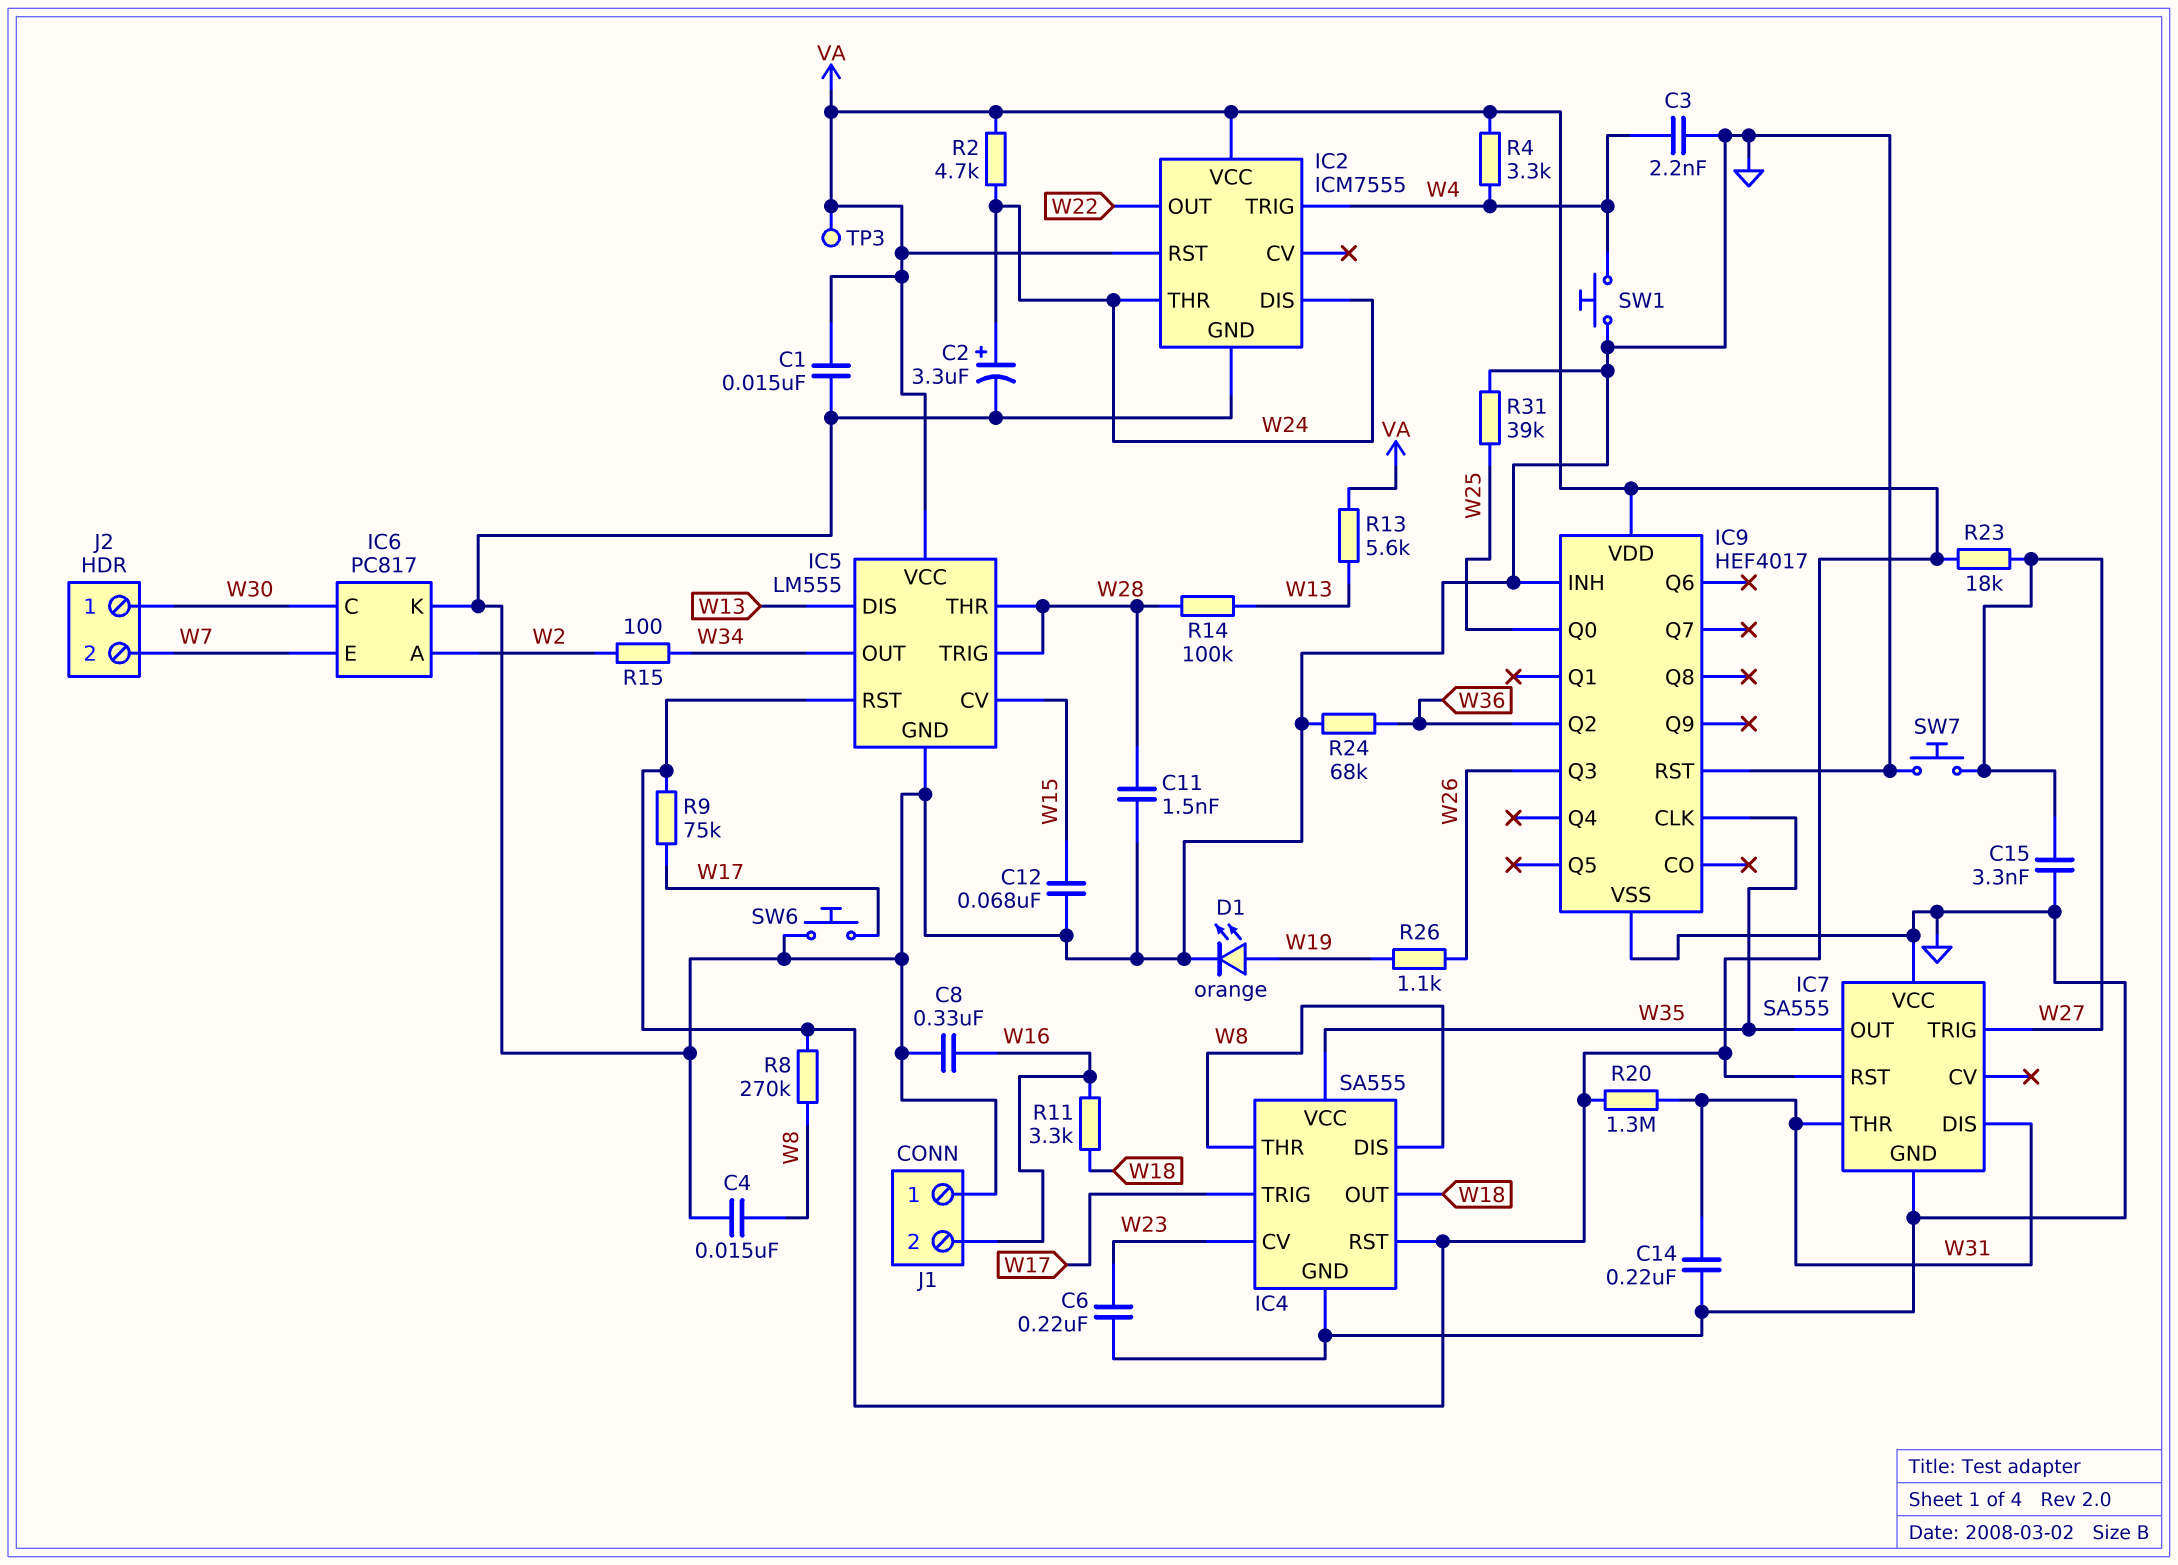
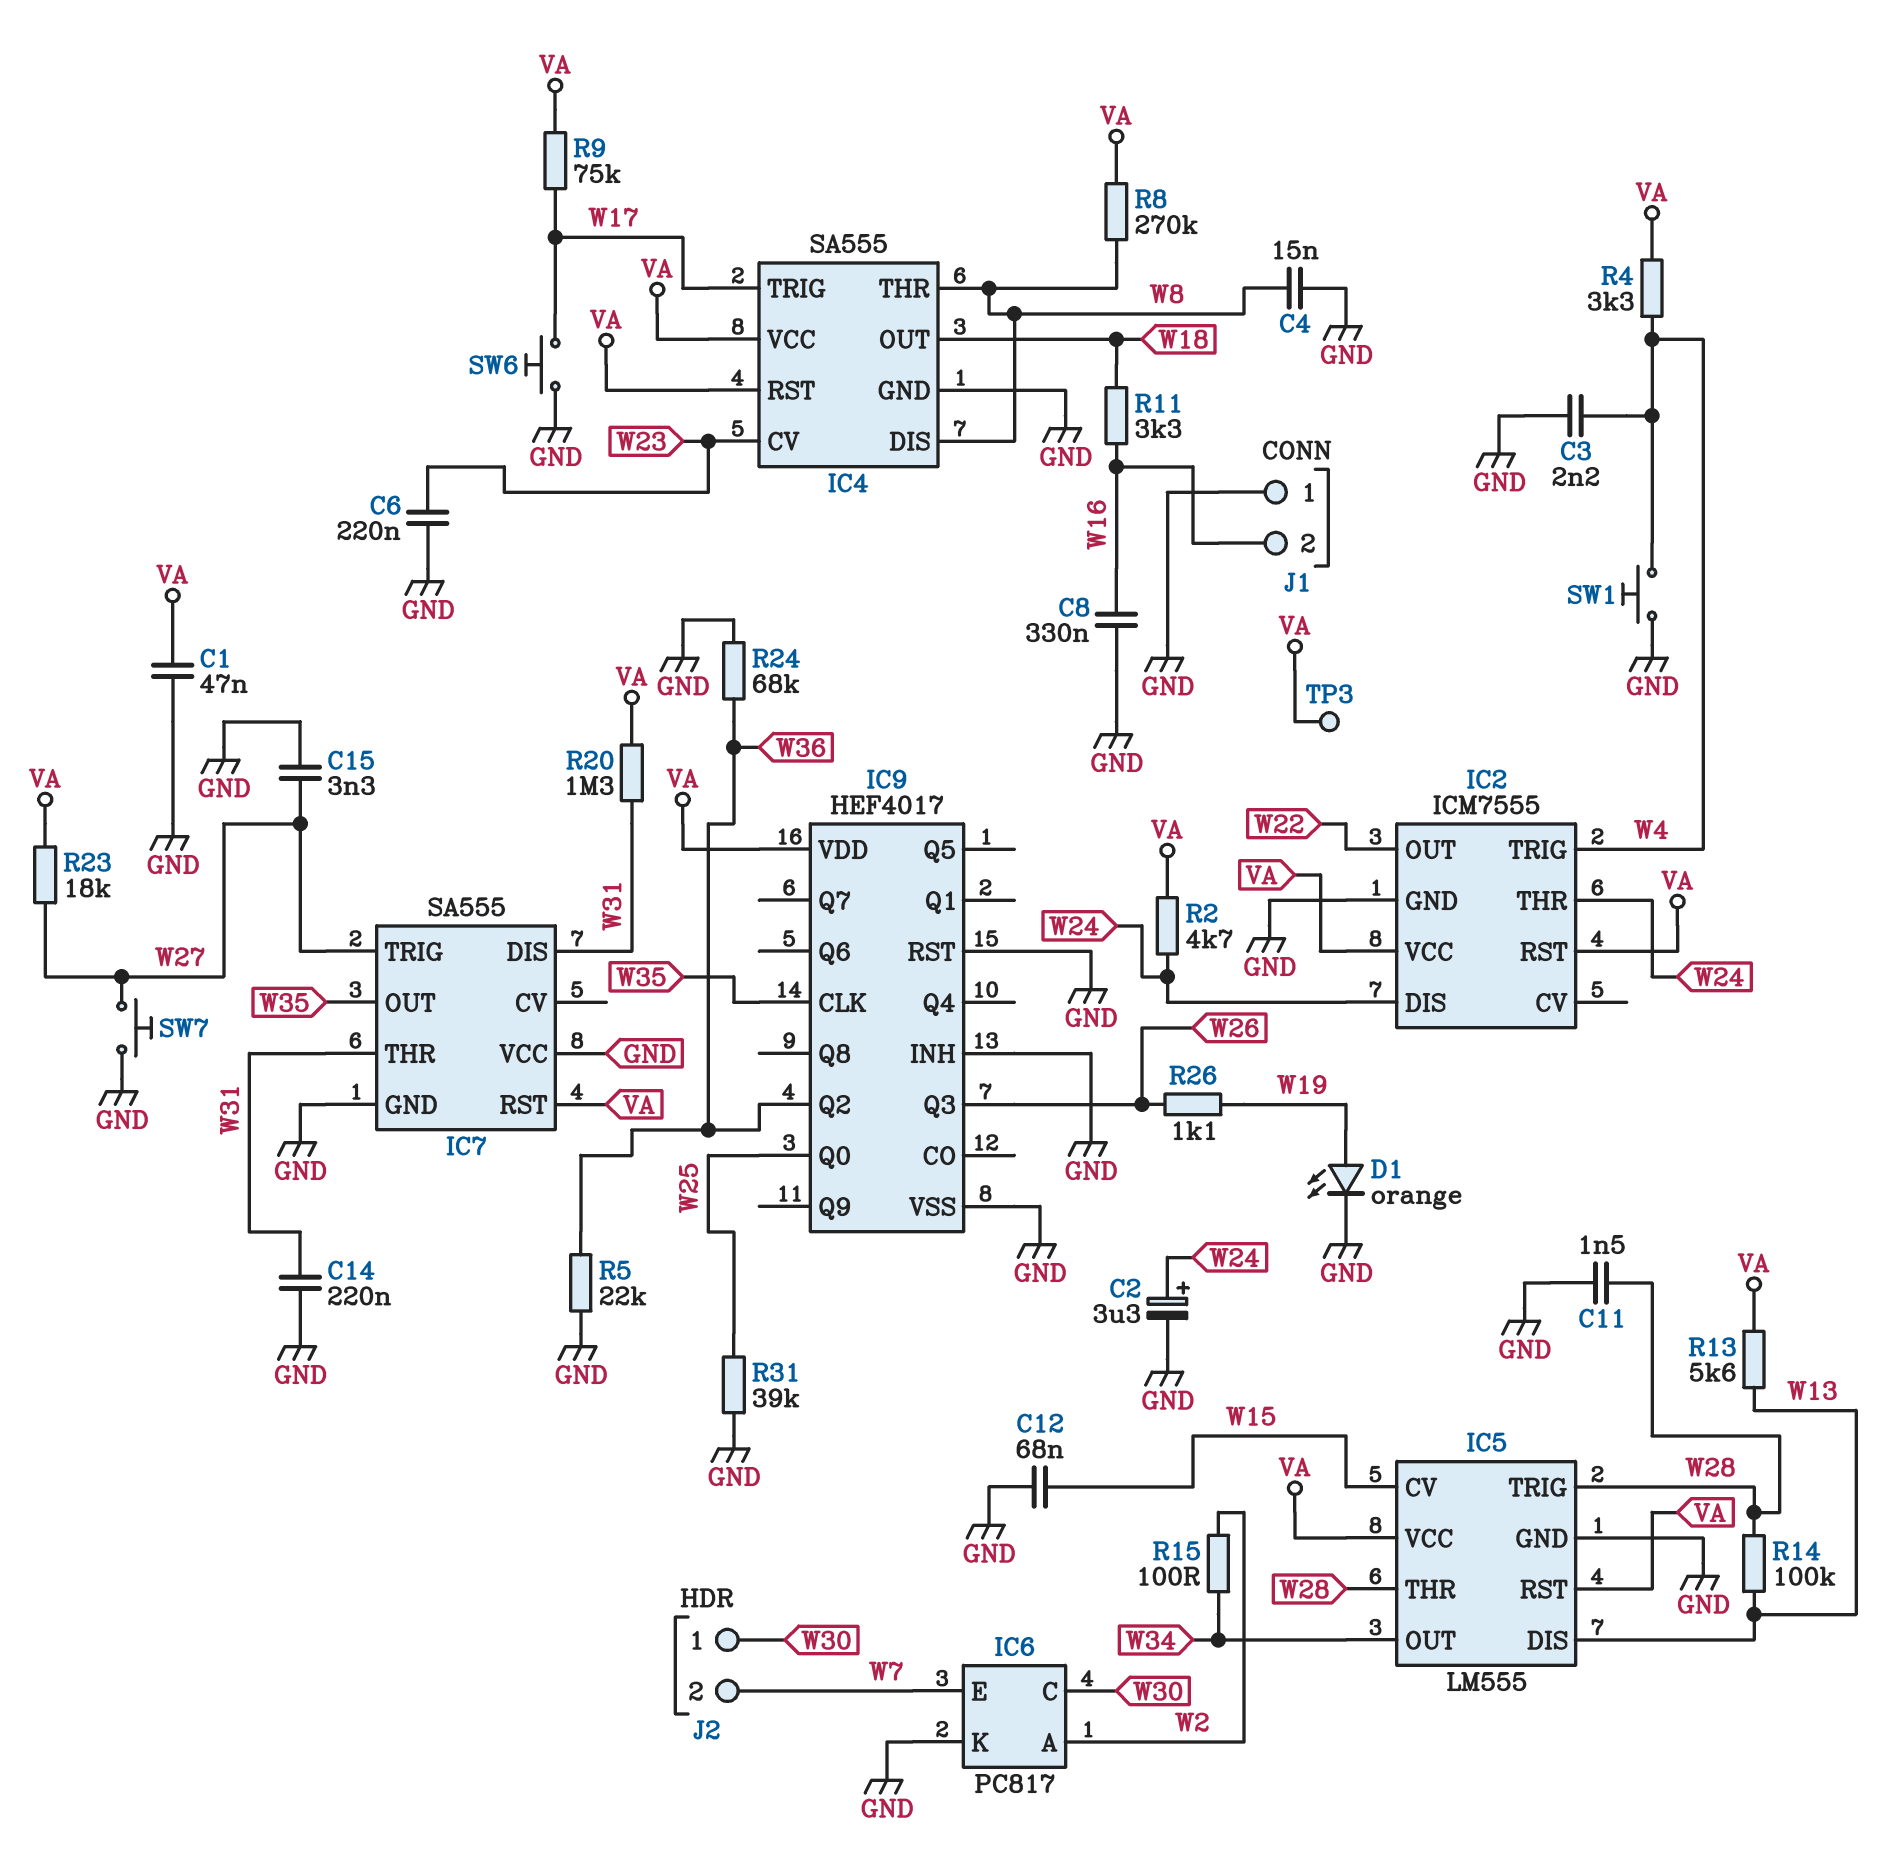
C1: 15nF (GND, VA) -> 47nF (GND, VA)
IC4 pin VCC: W35 -> VA
R5: none -> 22k (GND, W36)

